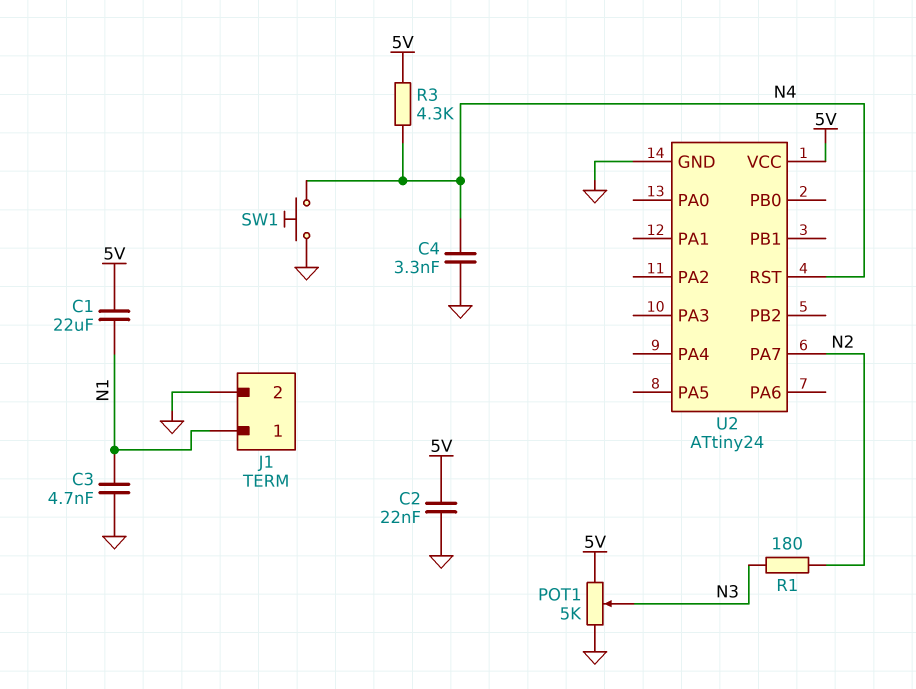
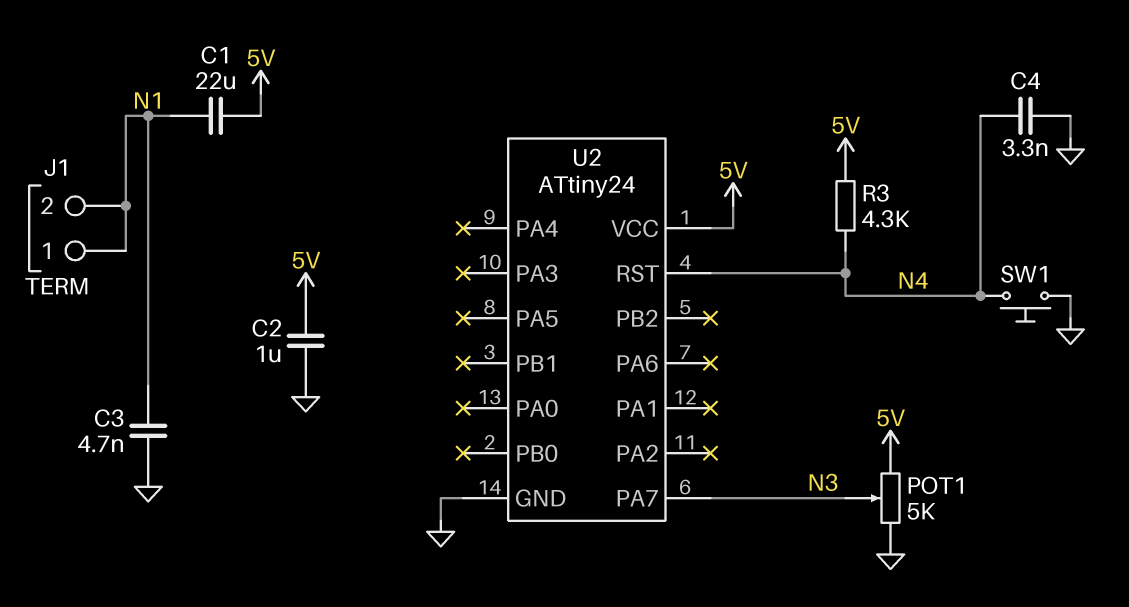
C2: 22nF (5V, GND) -> 1uF (5V, GND)
J1 pin 2: GND -> N1
R1: 180 (N2, N3) -> none
U2 pin PA7: N2 -> N3

